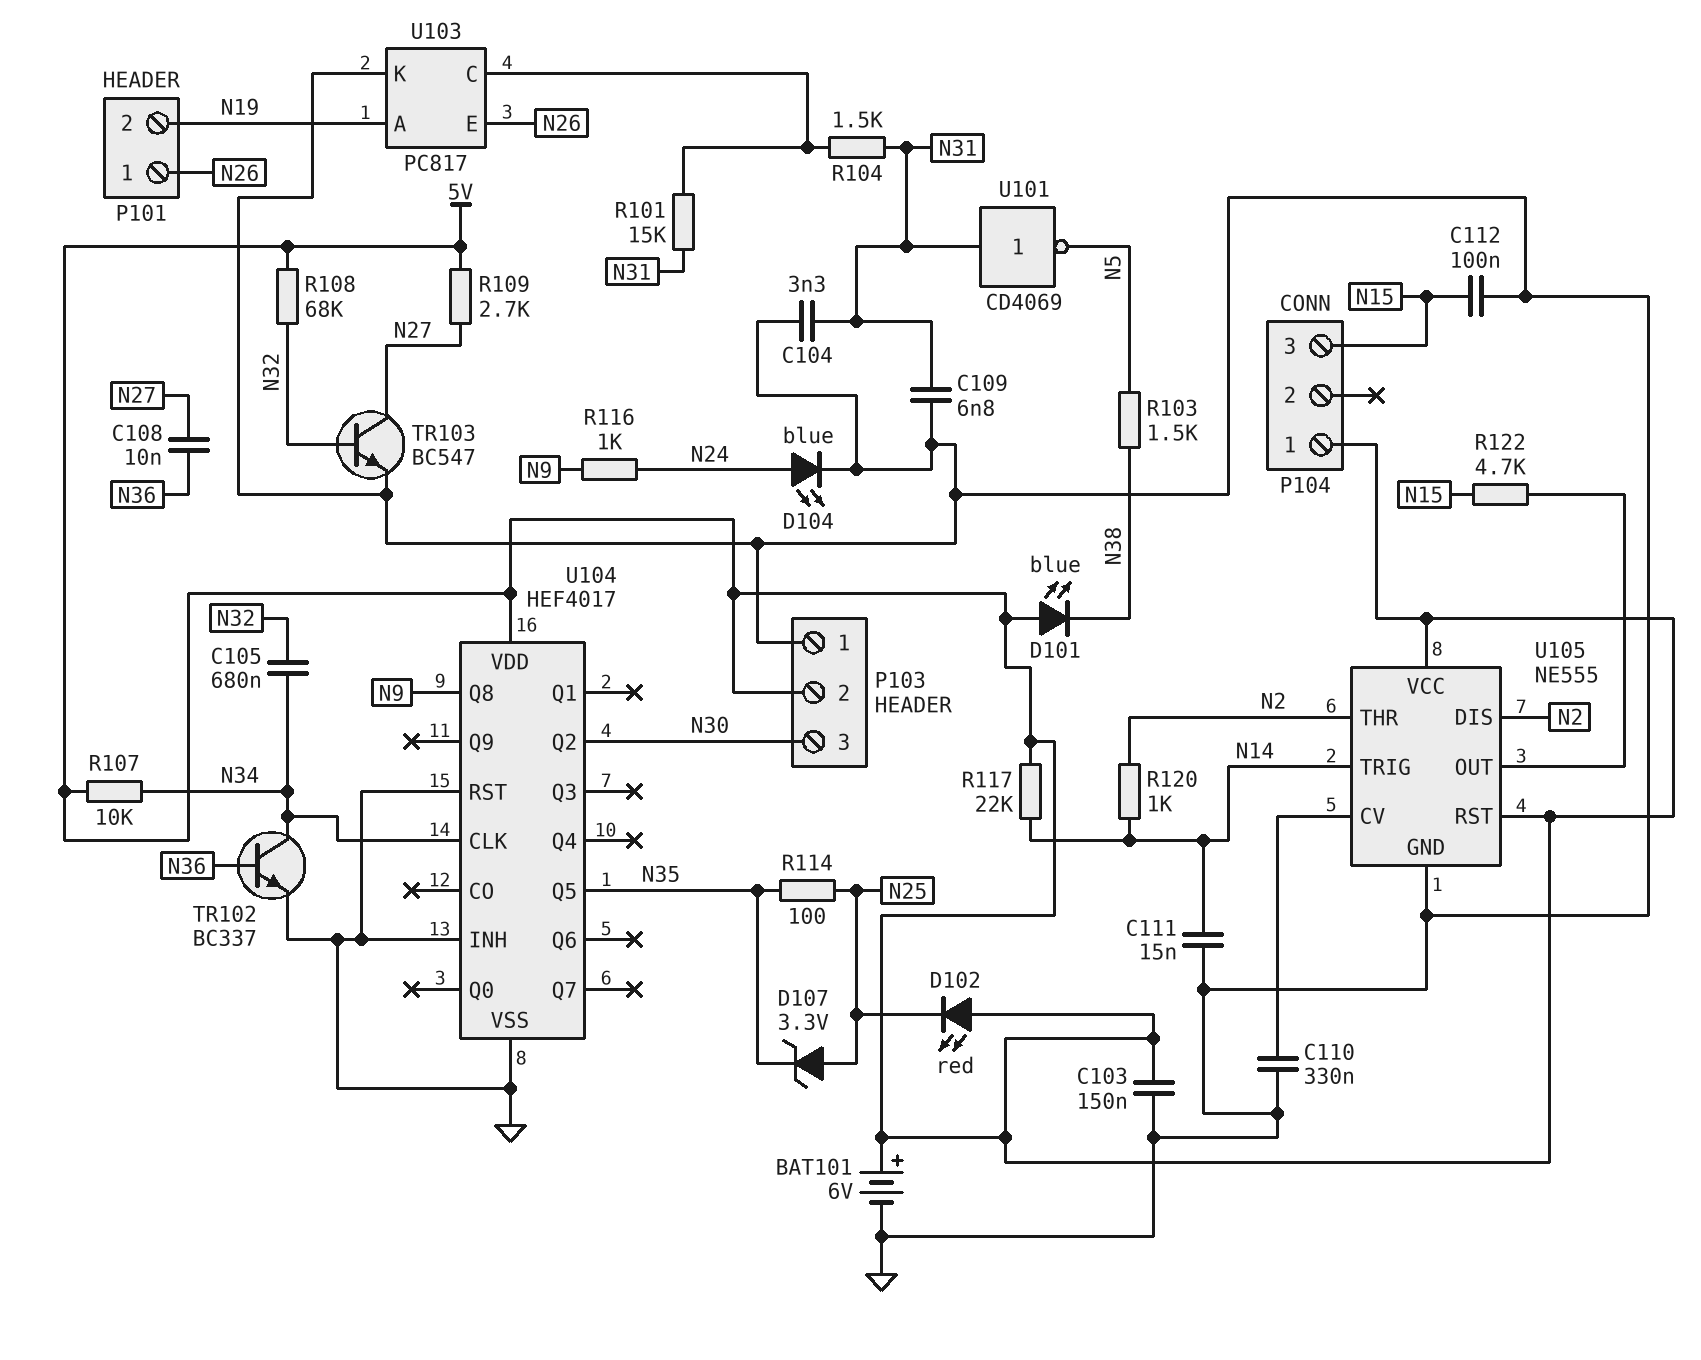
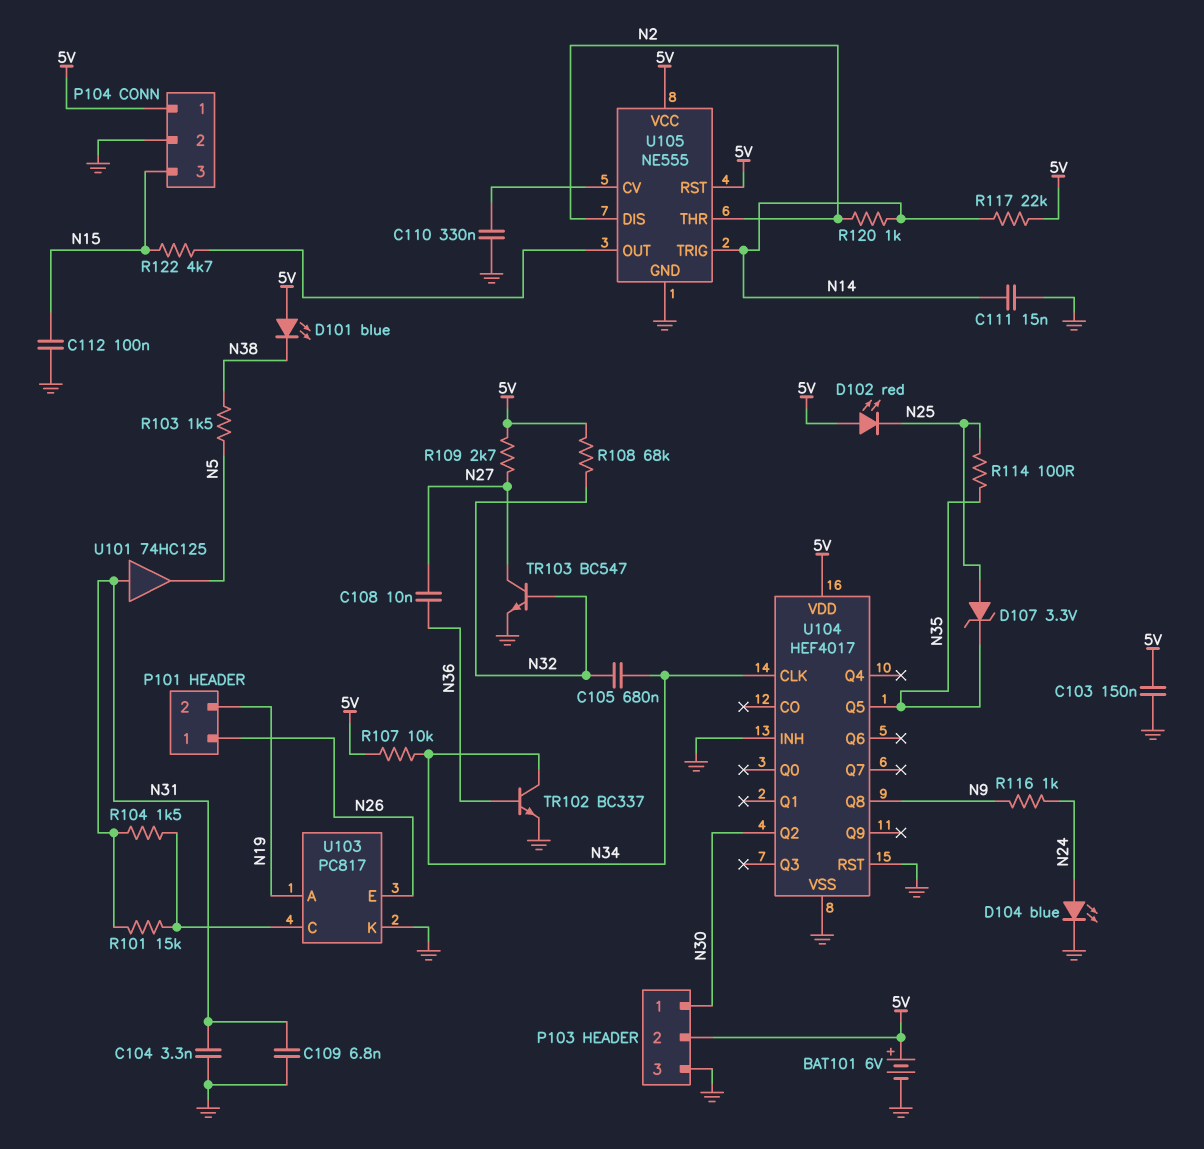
P103 pin 1: GND -> N30
P103 pin 3: N30 -> GND
P104 pin 2: none -> GND
U101: NOT CD4069 (in N31, out N5) -> buffer 74HC125 (in N31, out N5)

